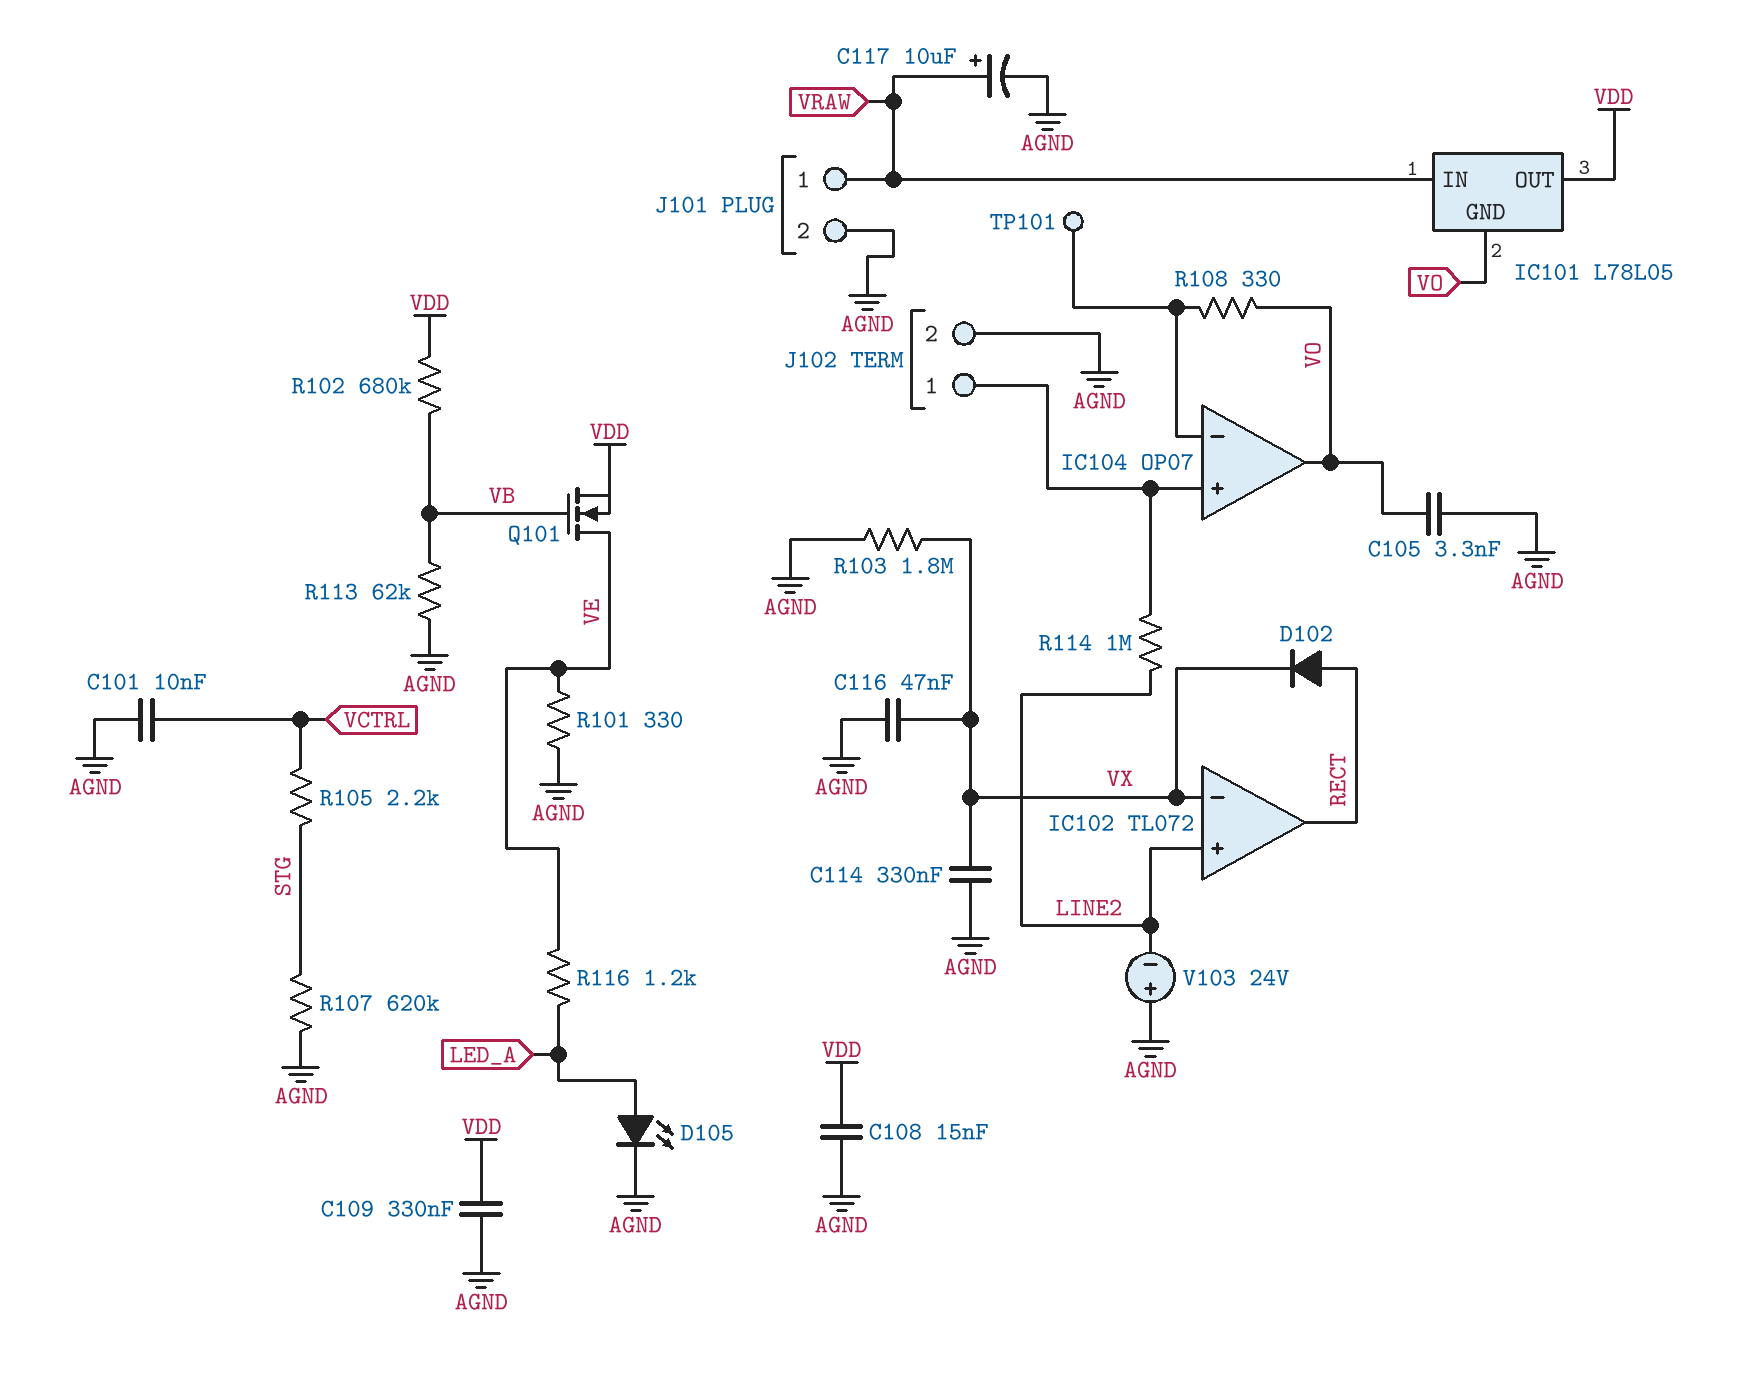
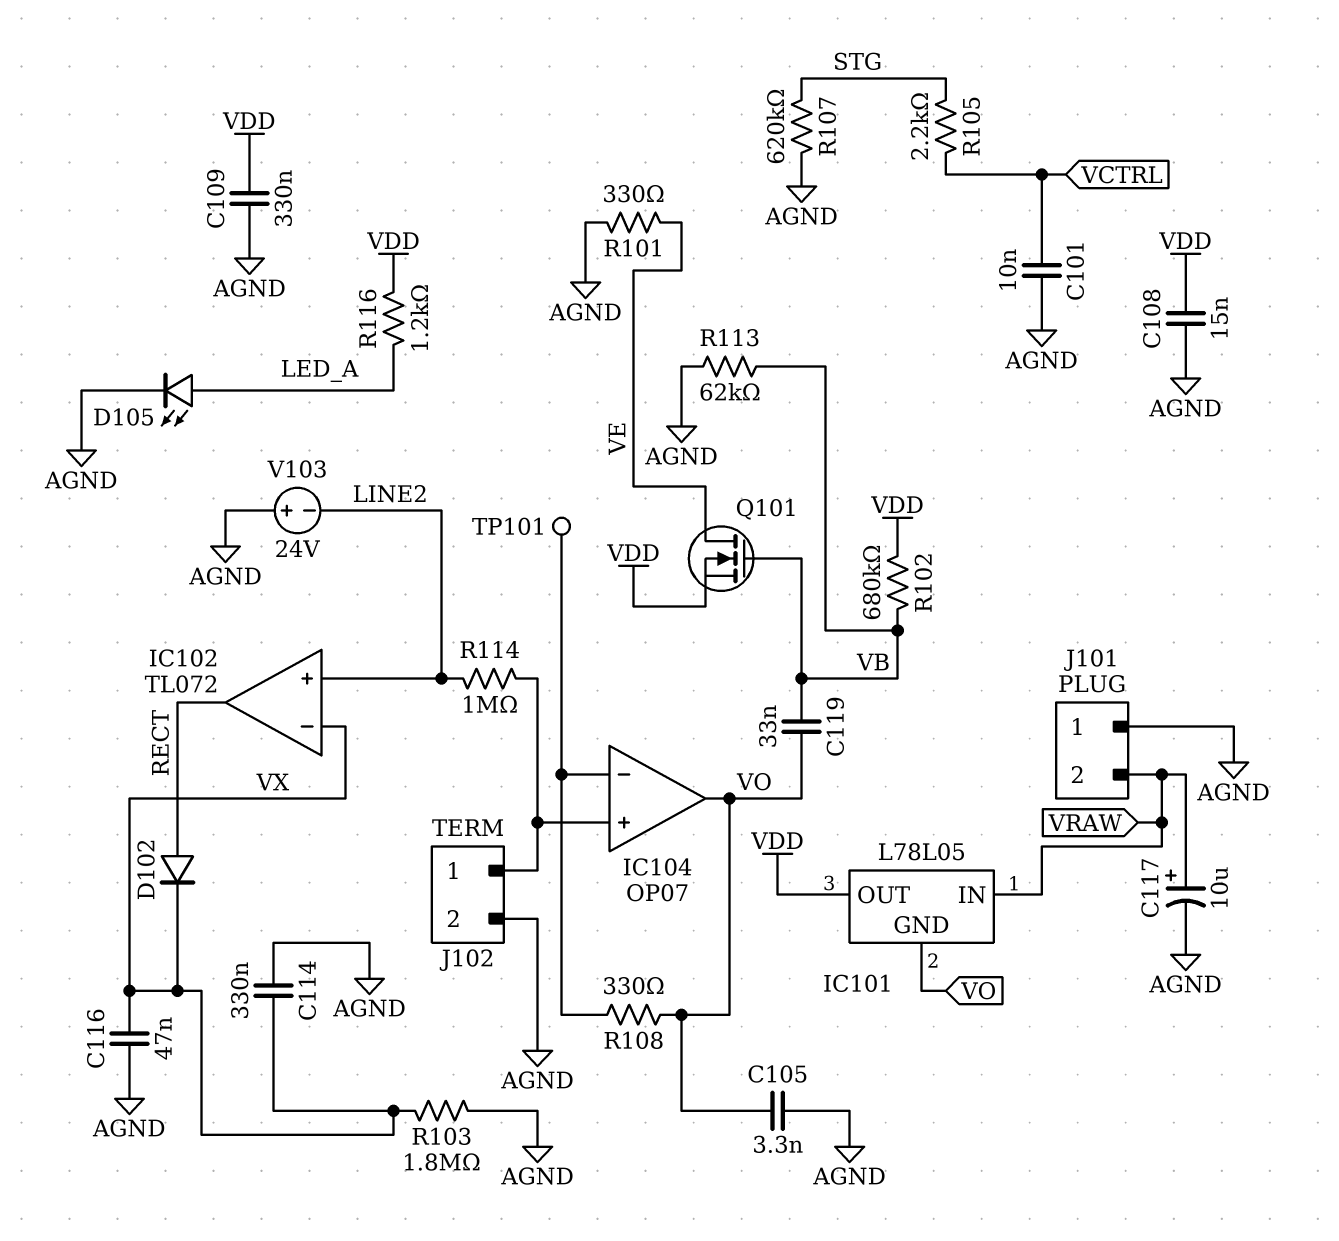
C119: none -> 33nF (VB, VO)
J101 pin 1: VRAW -> AGND
J101 pin 2: AGND -> VRAW
R116: 1.2k (LED_A, VE) -> 1.2k (LED_A, VDD)

